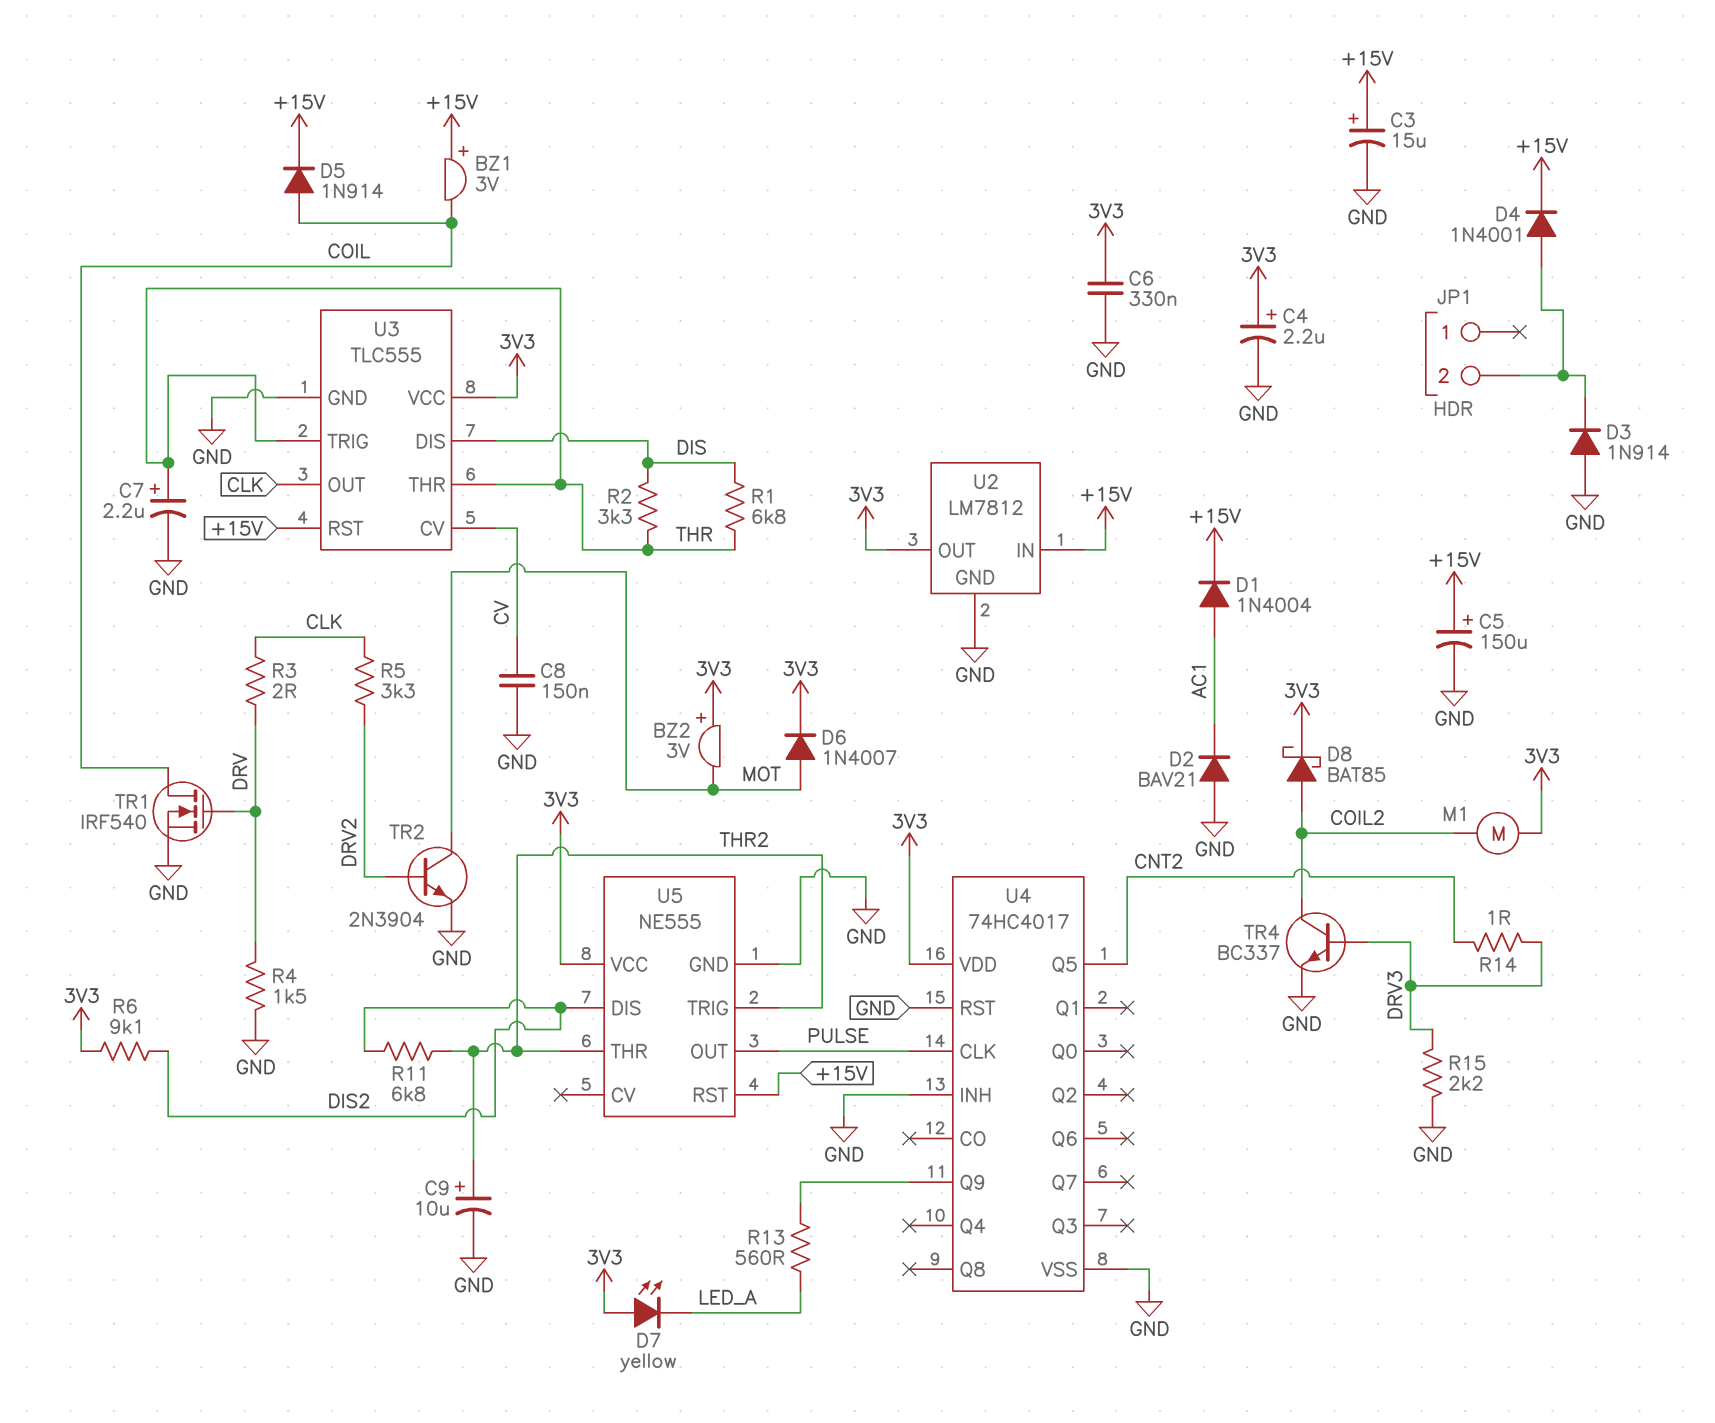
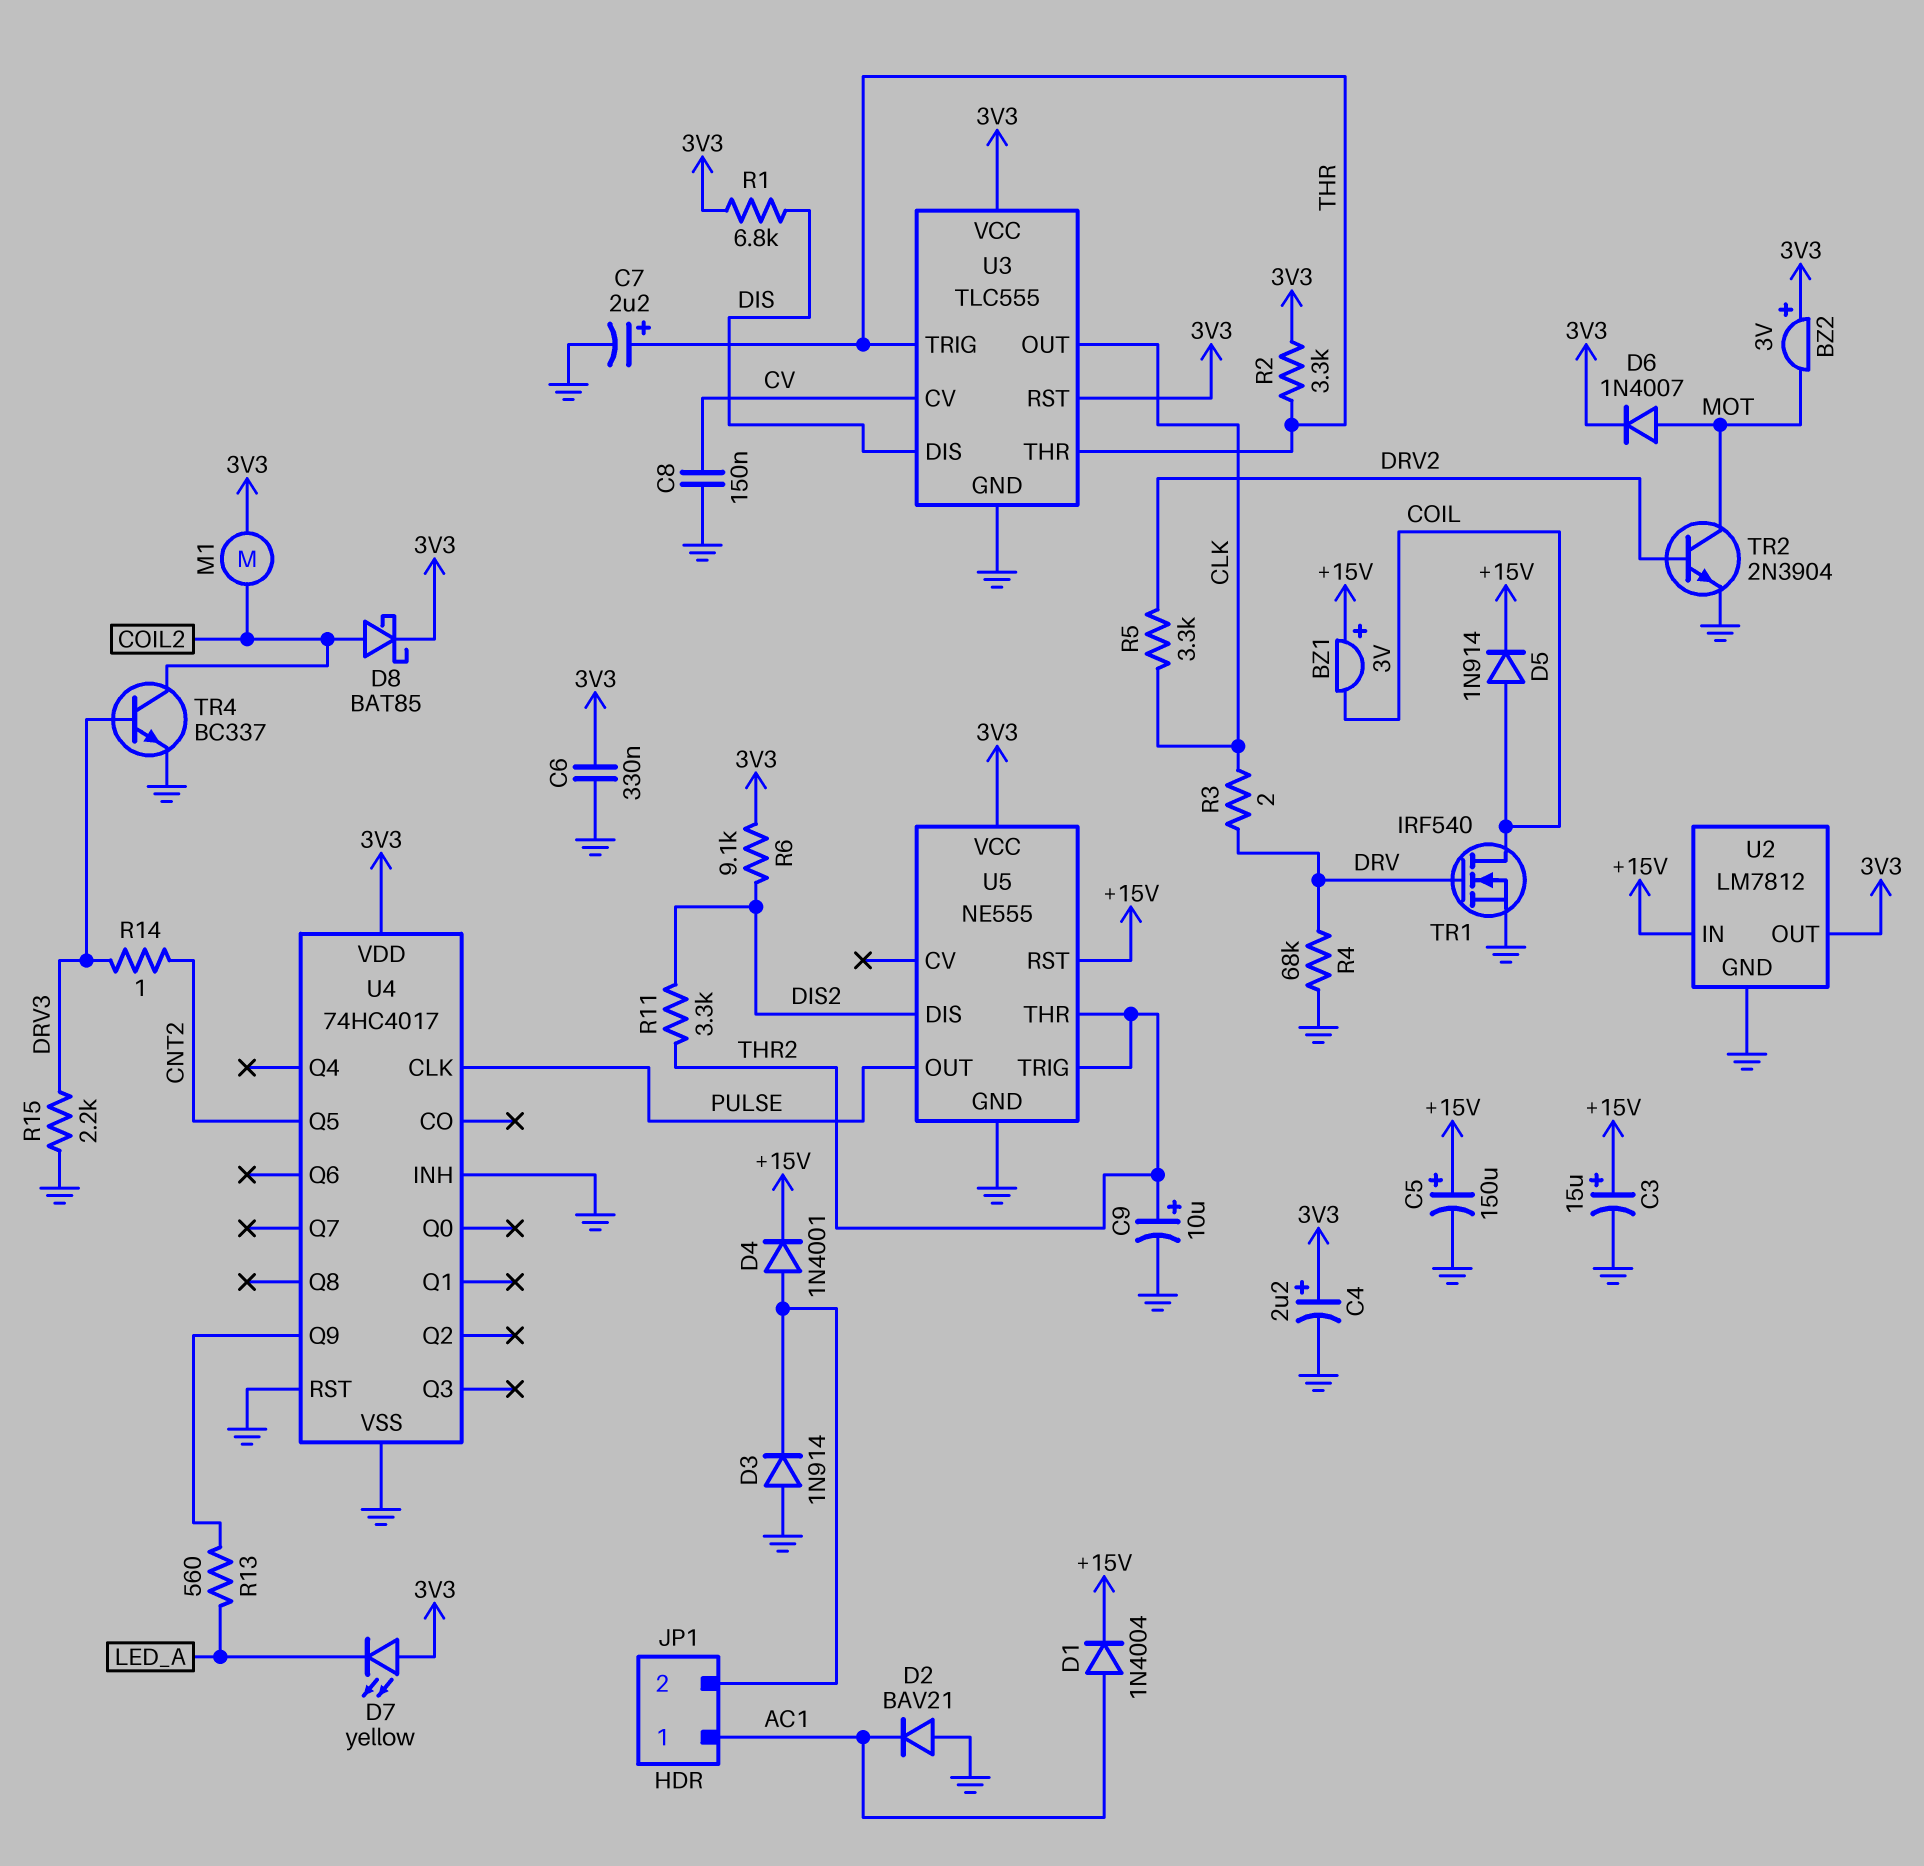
JP1 pin 1: none -> AC1
R1: 6.8k (DIS, THR) -> 6.8k (3V3, DIS)
R2: 3.3k (DIS, THR) -> 3.3k (3V3, THR)
R4: 1.5k (DRV, GND) -> 68k (DRV, GND)
R11: 6.8k (DIS2, THR2) -> 3.3k (DIS2, THR2)
U3 pin RST: +15V -> 3V3

